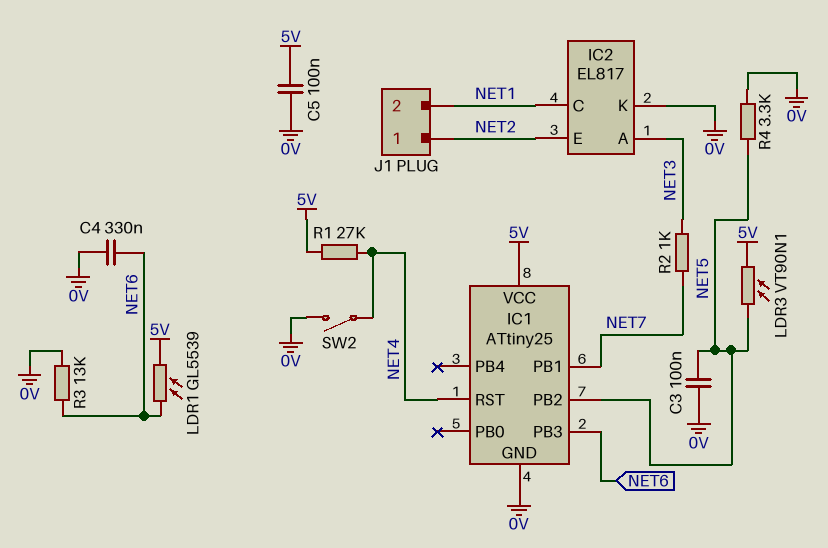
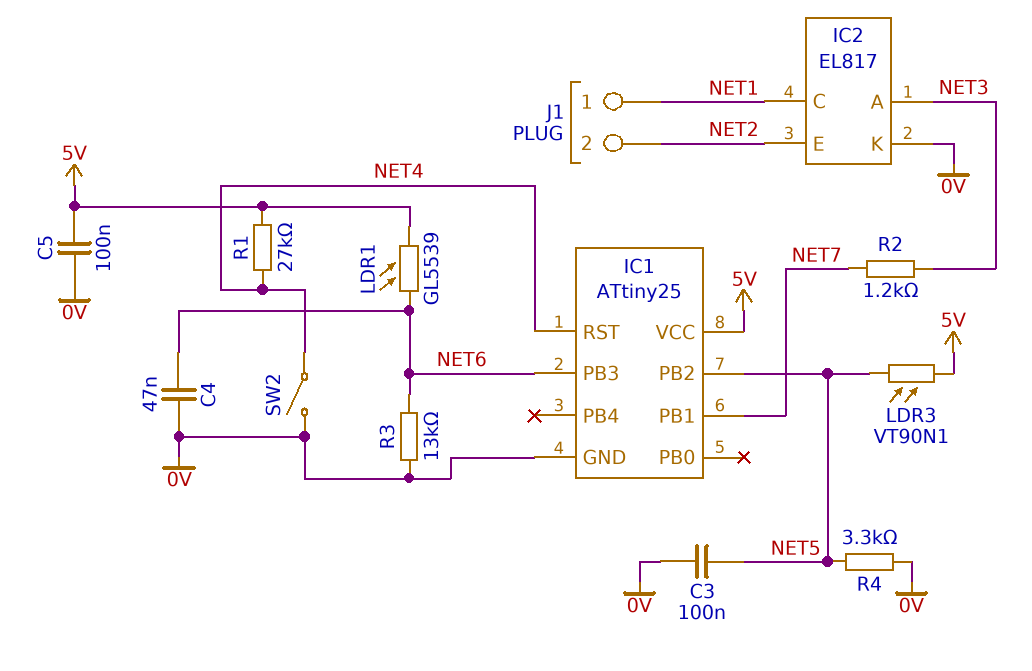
C4: 330nF (0V, NET6) -> 47nF (0V, NET6)
J1 pin 1: NET2 -> NET1
J1 pin 2: NET1 -> NET2
R2: 1k (NET3, NET7) -> 1.2k (NET3, NET7)

